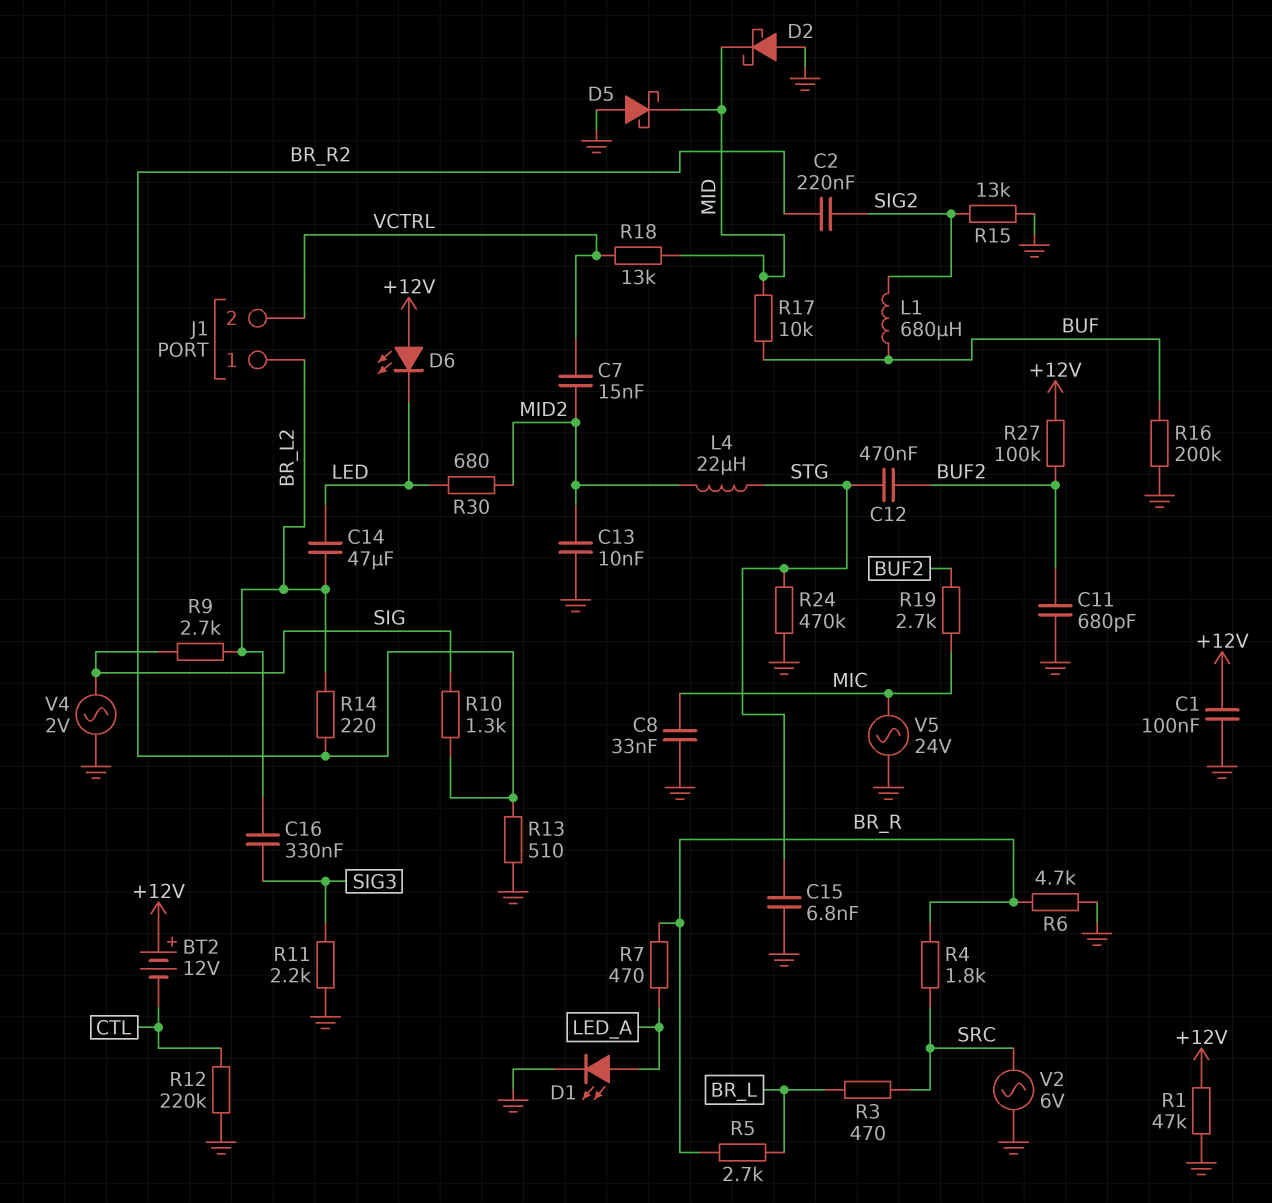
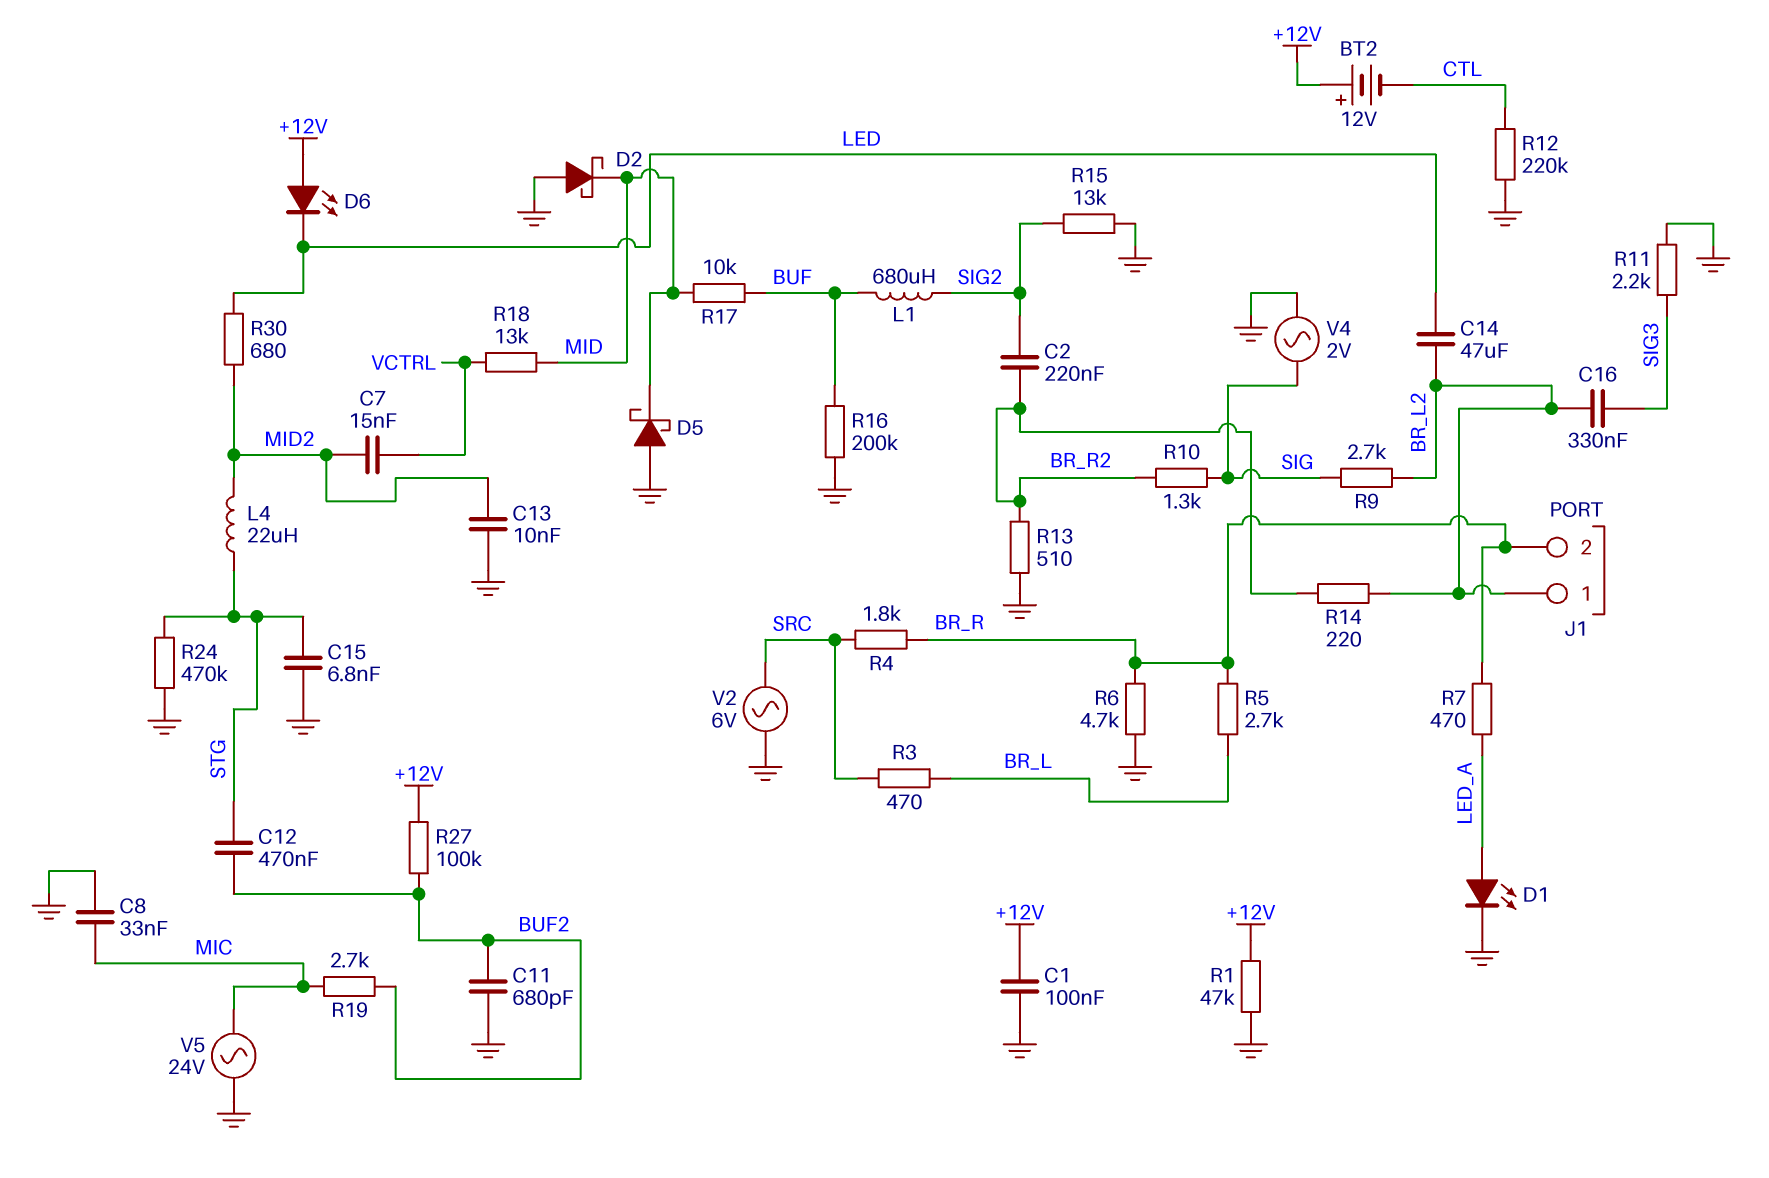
J1 pin 2: VCTRL -> BR_R

